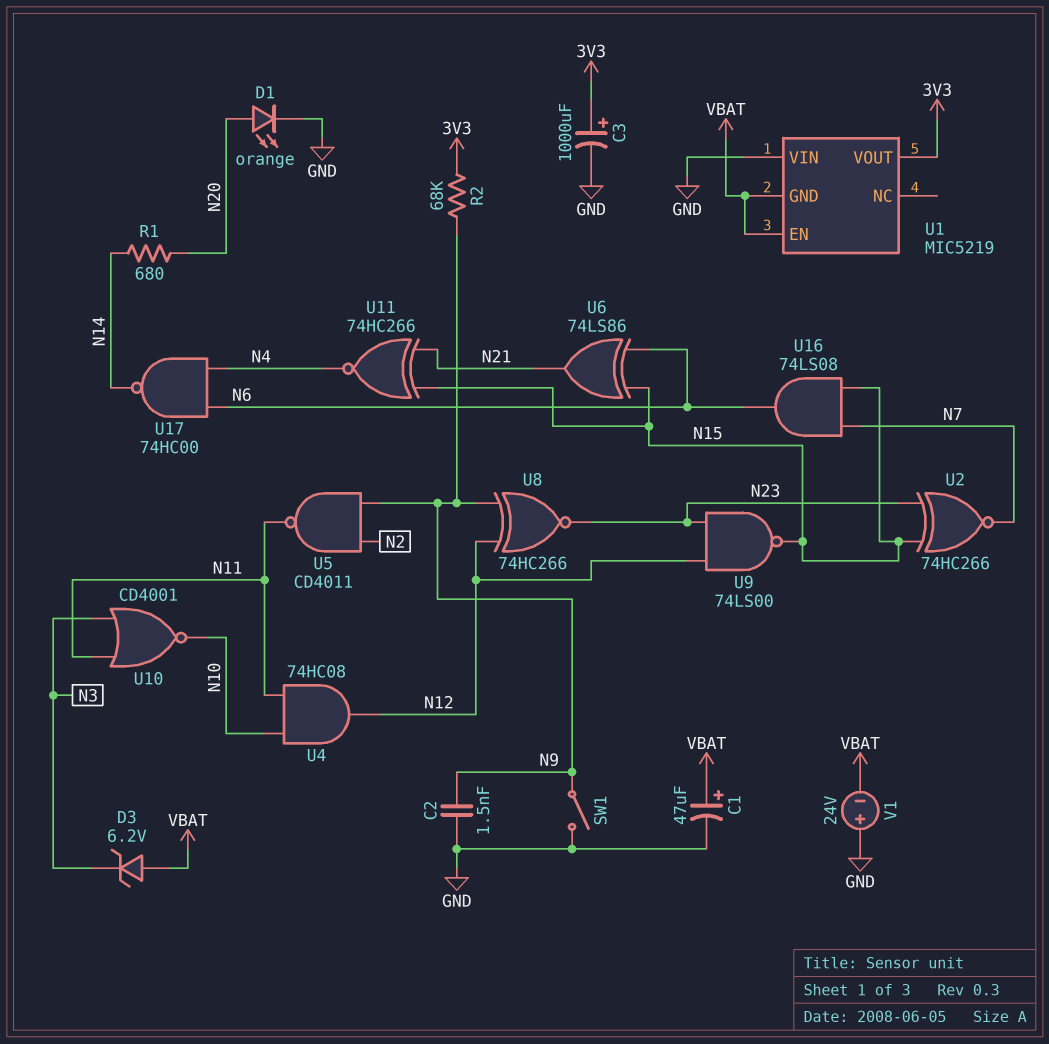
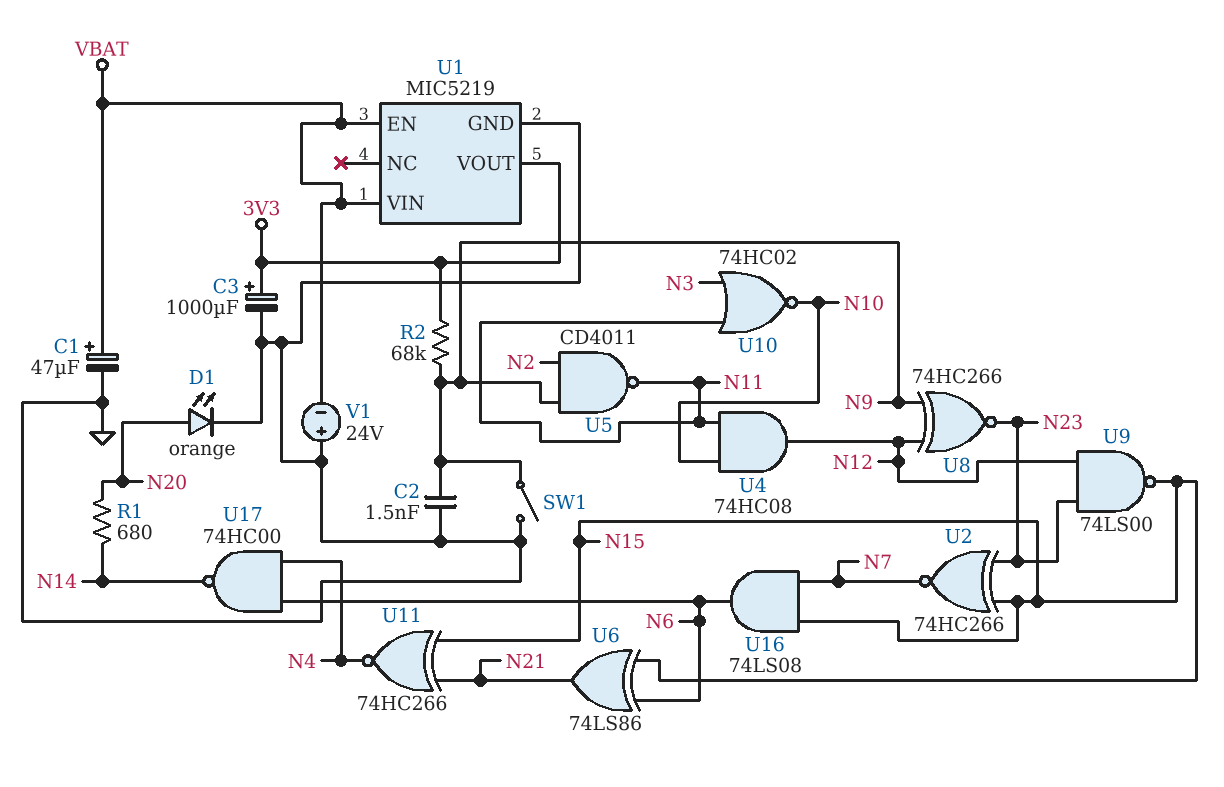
D3: zener 6.2V (A VBAT, K N3) -> none
U1 pin GND: VBAT -> GND
U1 pin VIN: GND -> VBAT
U10: NOR CD4001 (in N3, in N11, out N10) -> NOR 74HC02 (in N3, in N11, out N10)

